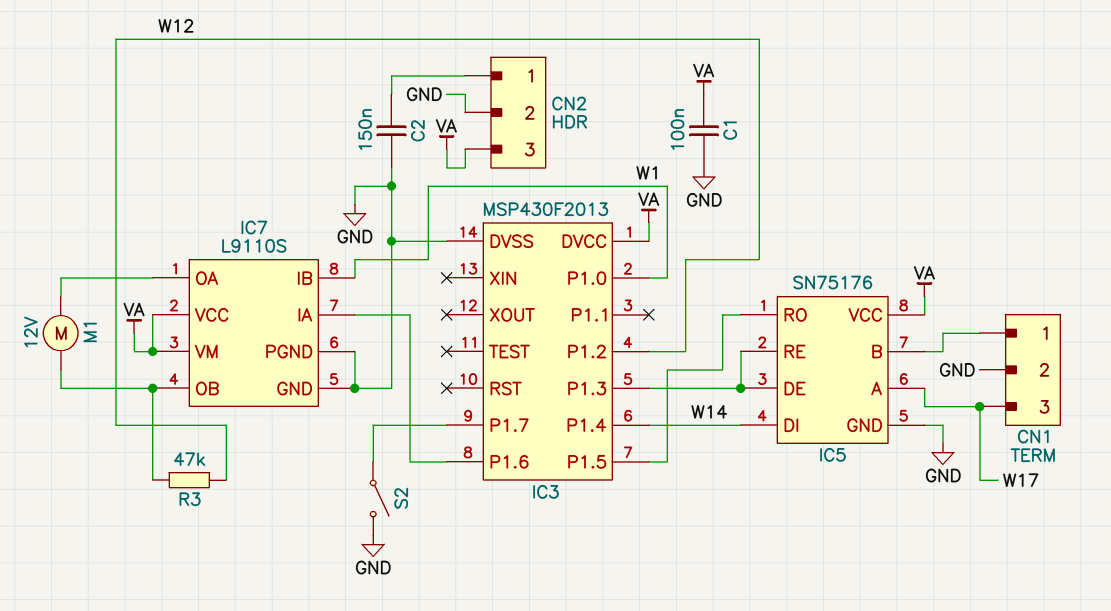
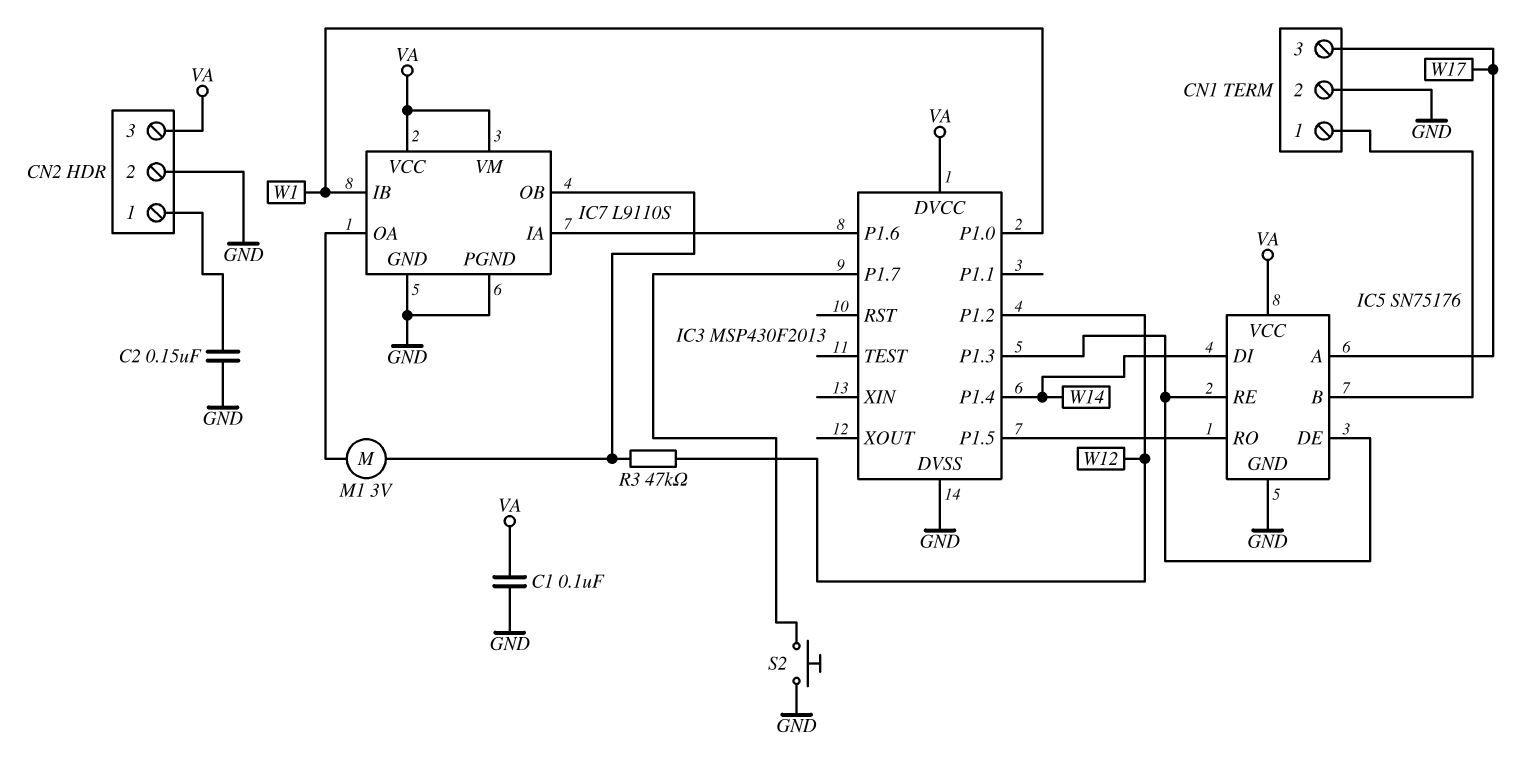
M1: motor 12V (IC7/OA, IC7/OB) -> motor 3V (IC7/OA, IC7/OB)
S2: switch (GND, IC3/P1.7) -> button (GND, IC3/P1.7)

